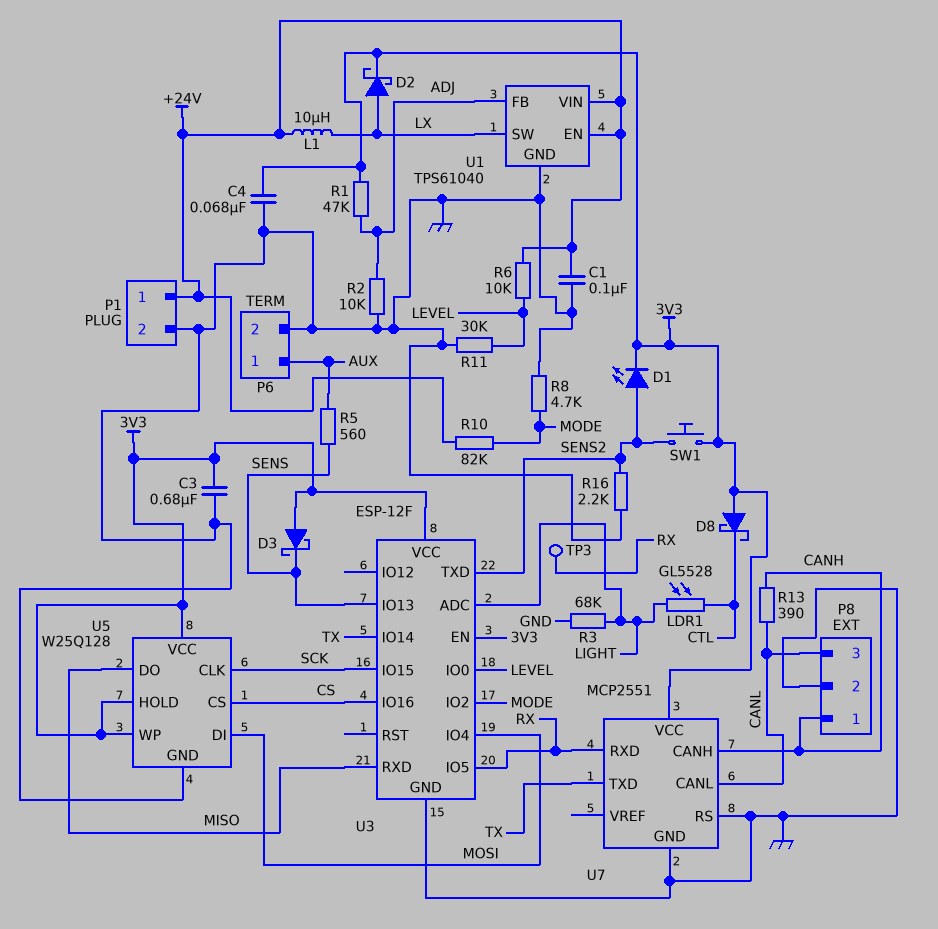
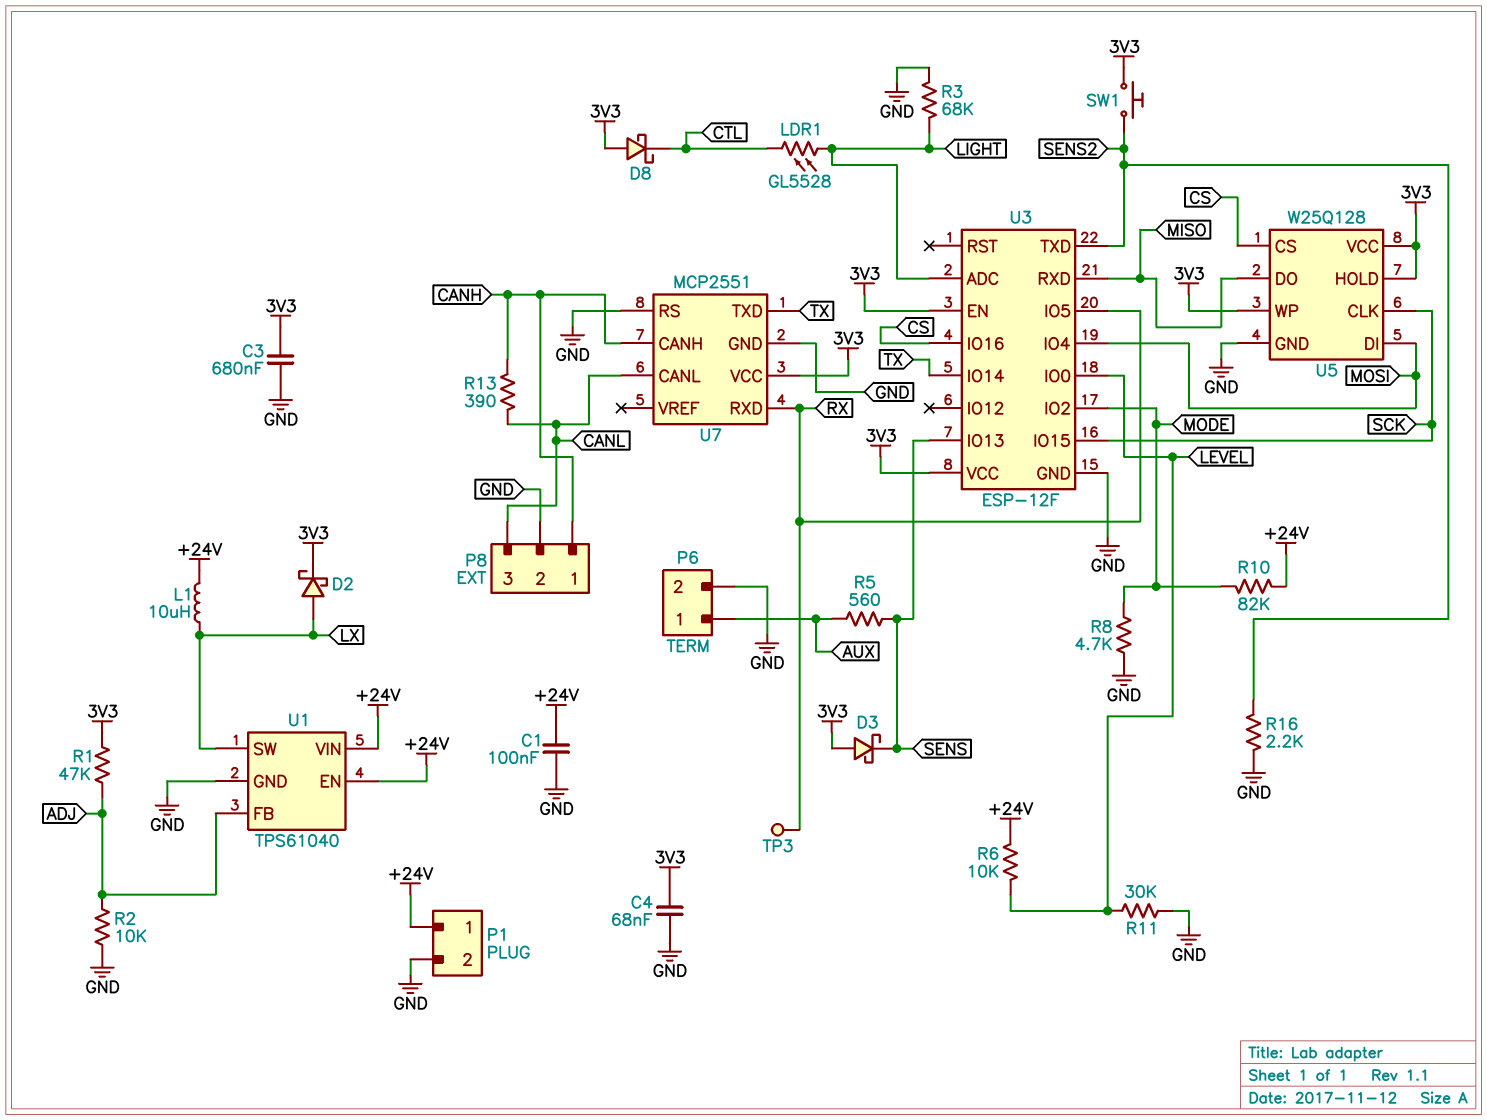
D1: LED (A SENS2, K 3V3) -> none

